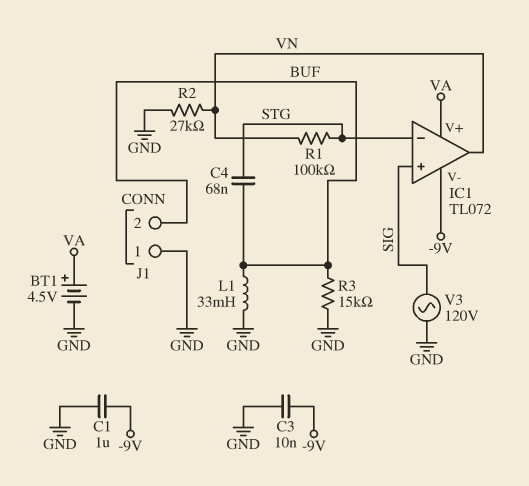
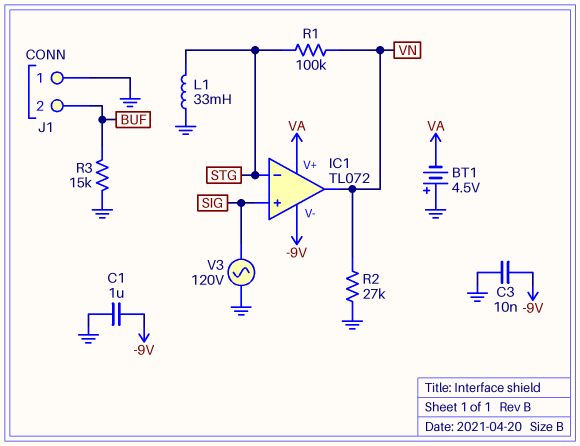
BT1: 4.5V (plus VA, minus GND) -> 4.5V (plus GND, minus VA)
C4: 68nF (BUF, STG) -> none
L1: 33mH (BUF, GND) -> 33mH (GND, STG)

